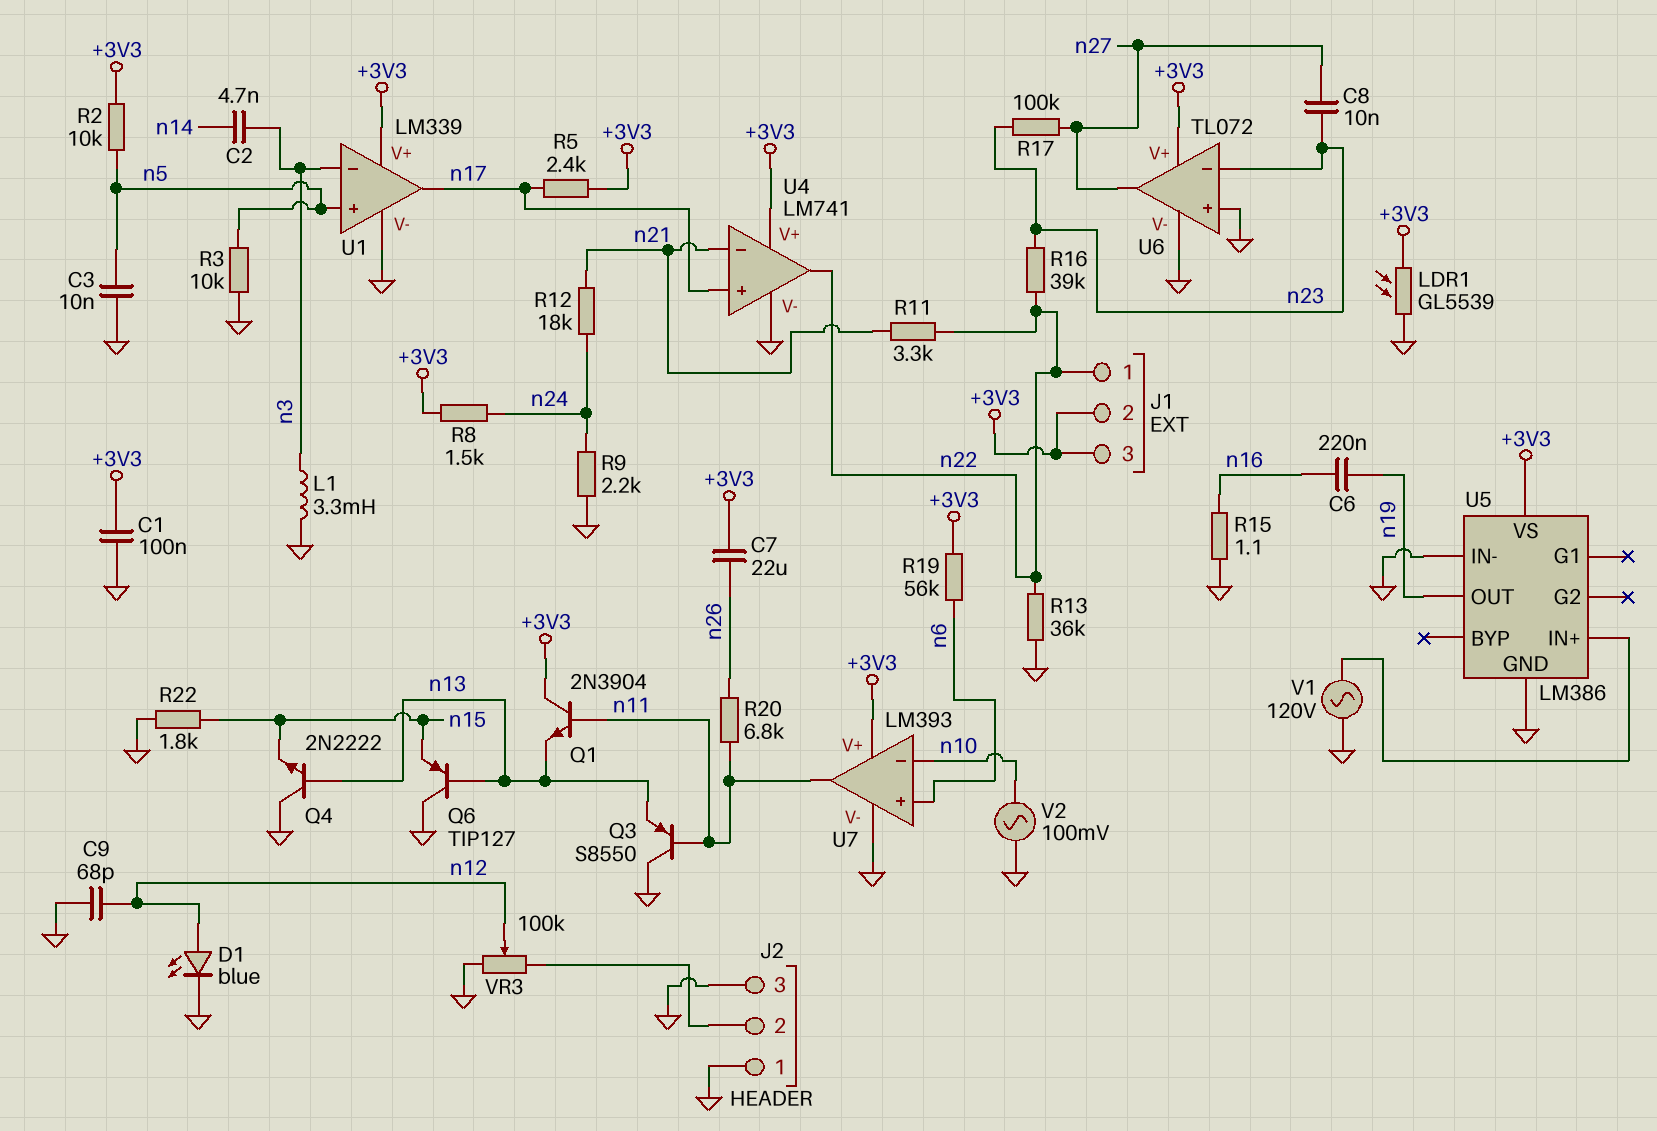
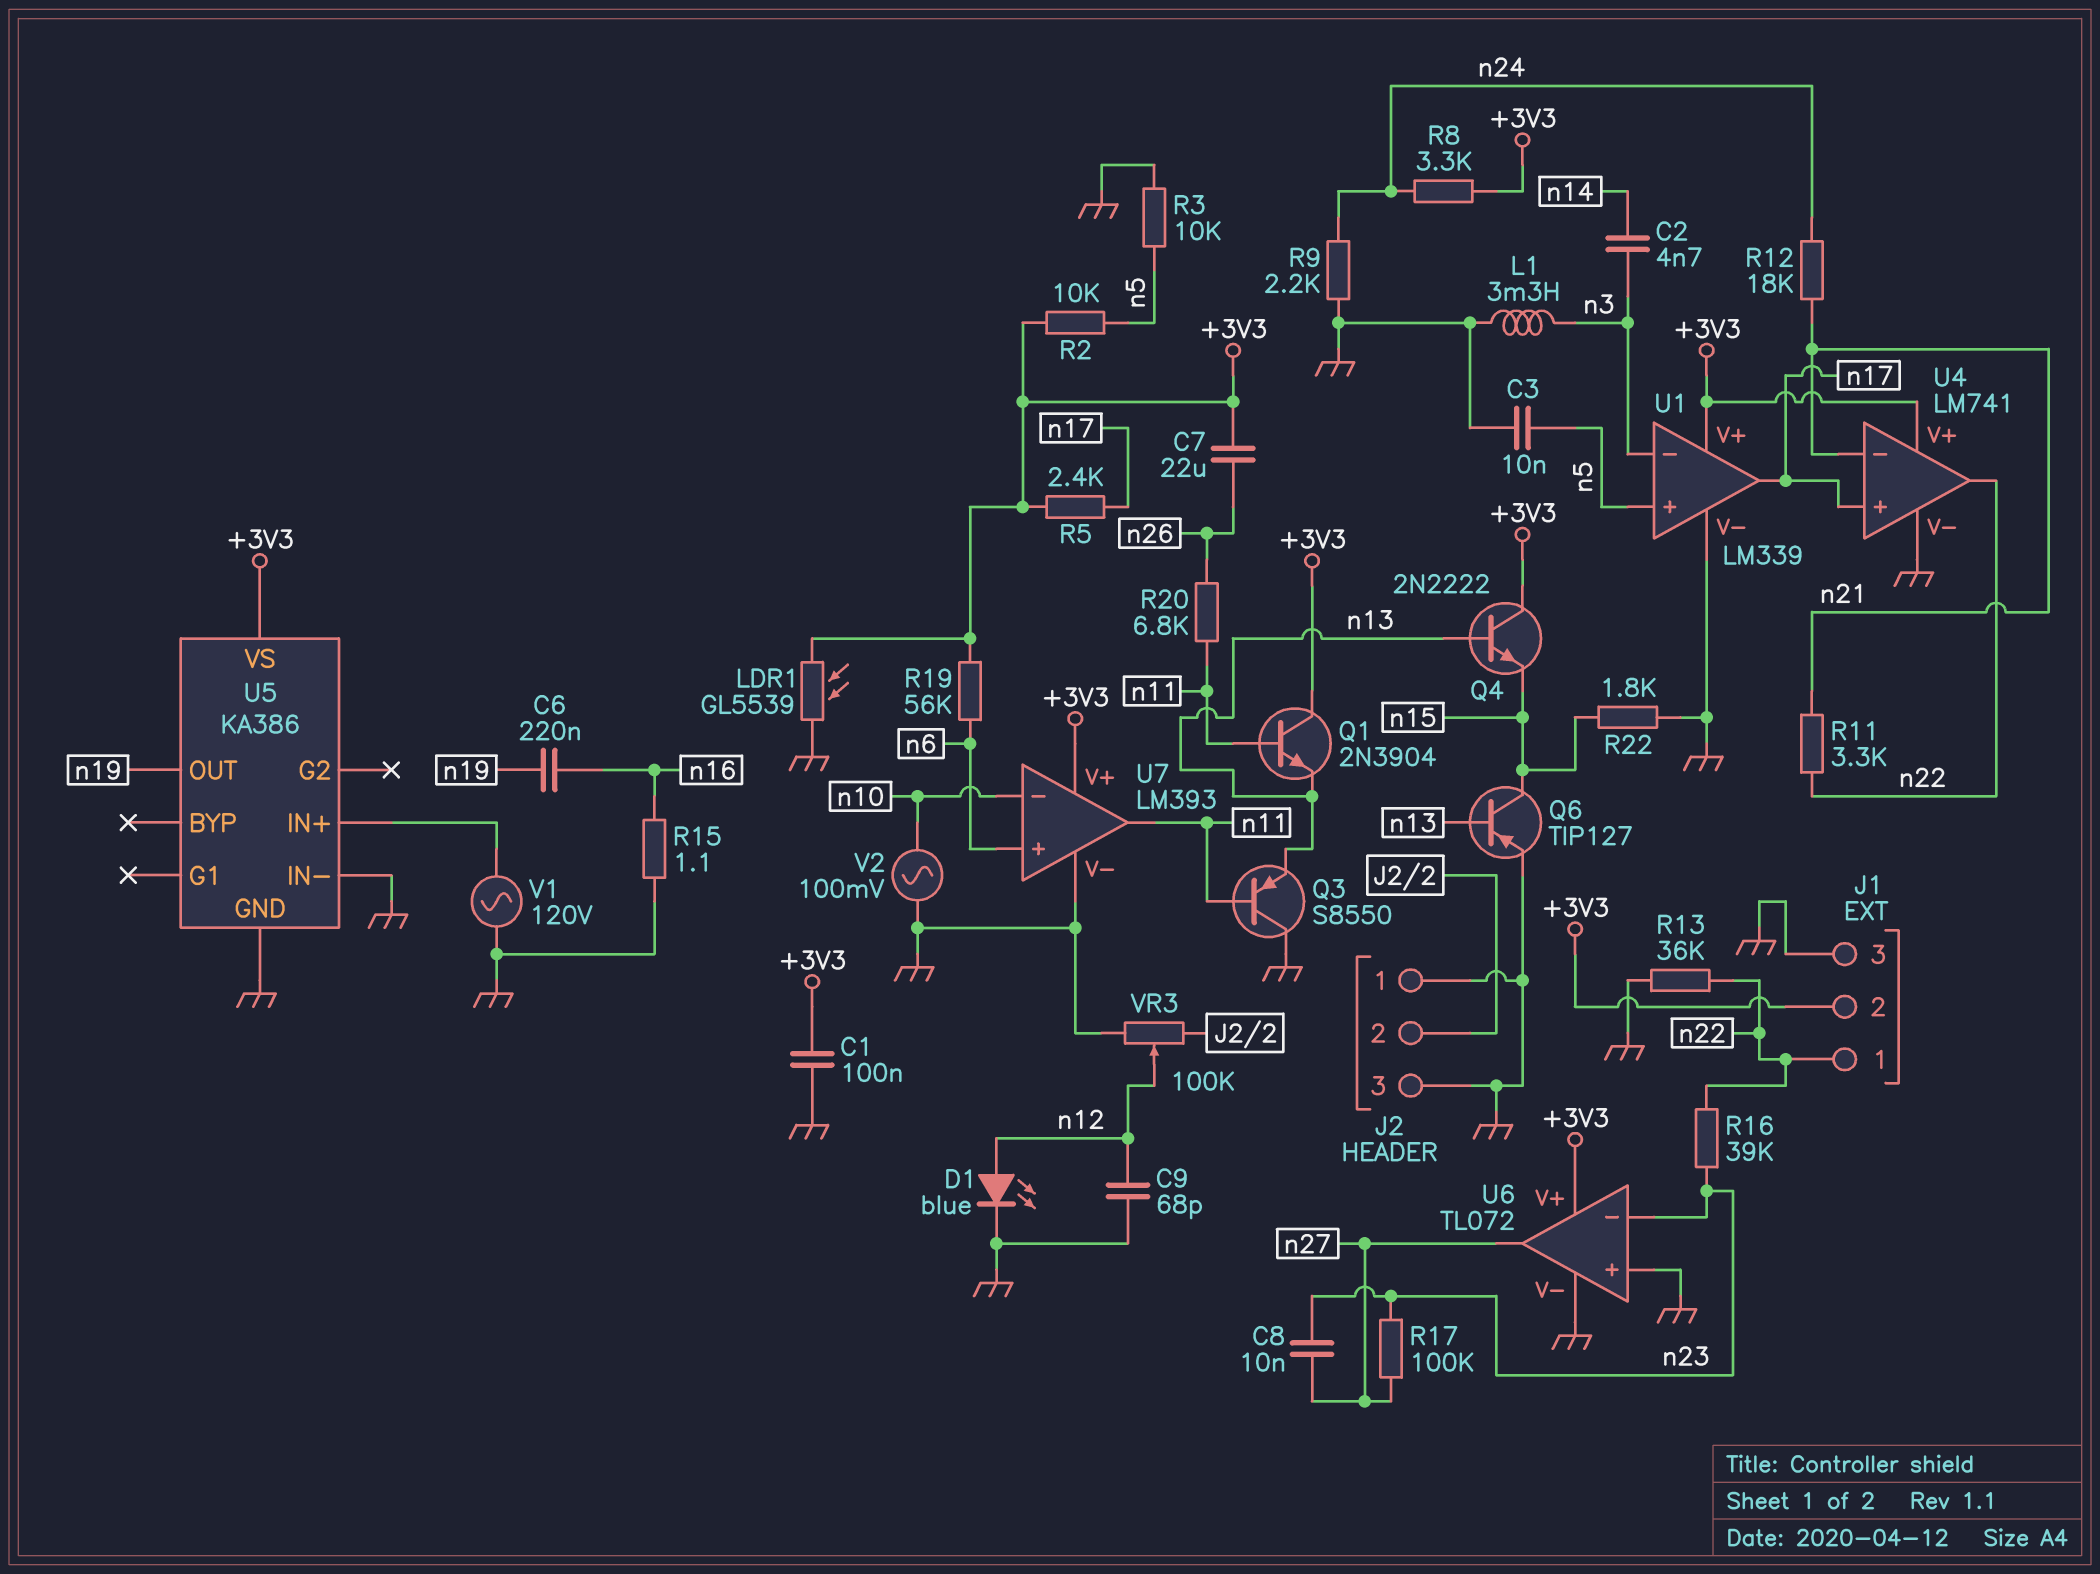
J1 pin 3: +3V3 -> GND
Q4: NPN 2N2222 (B n13, C GND, E n15) -> NPN 2N2222 (B n13, C +3V3, E n15)
Q6: PNP TIP127 (B n13, C GND, E n15) -> PNP TIP127 (B n13, C n15, E GND)
R8: 1.5k (+3V3, n24) -> 3.3k (+3V3, n24)
U5: LM386 -> KA386

